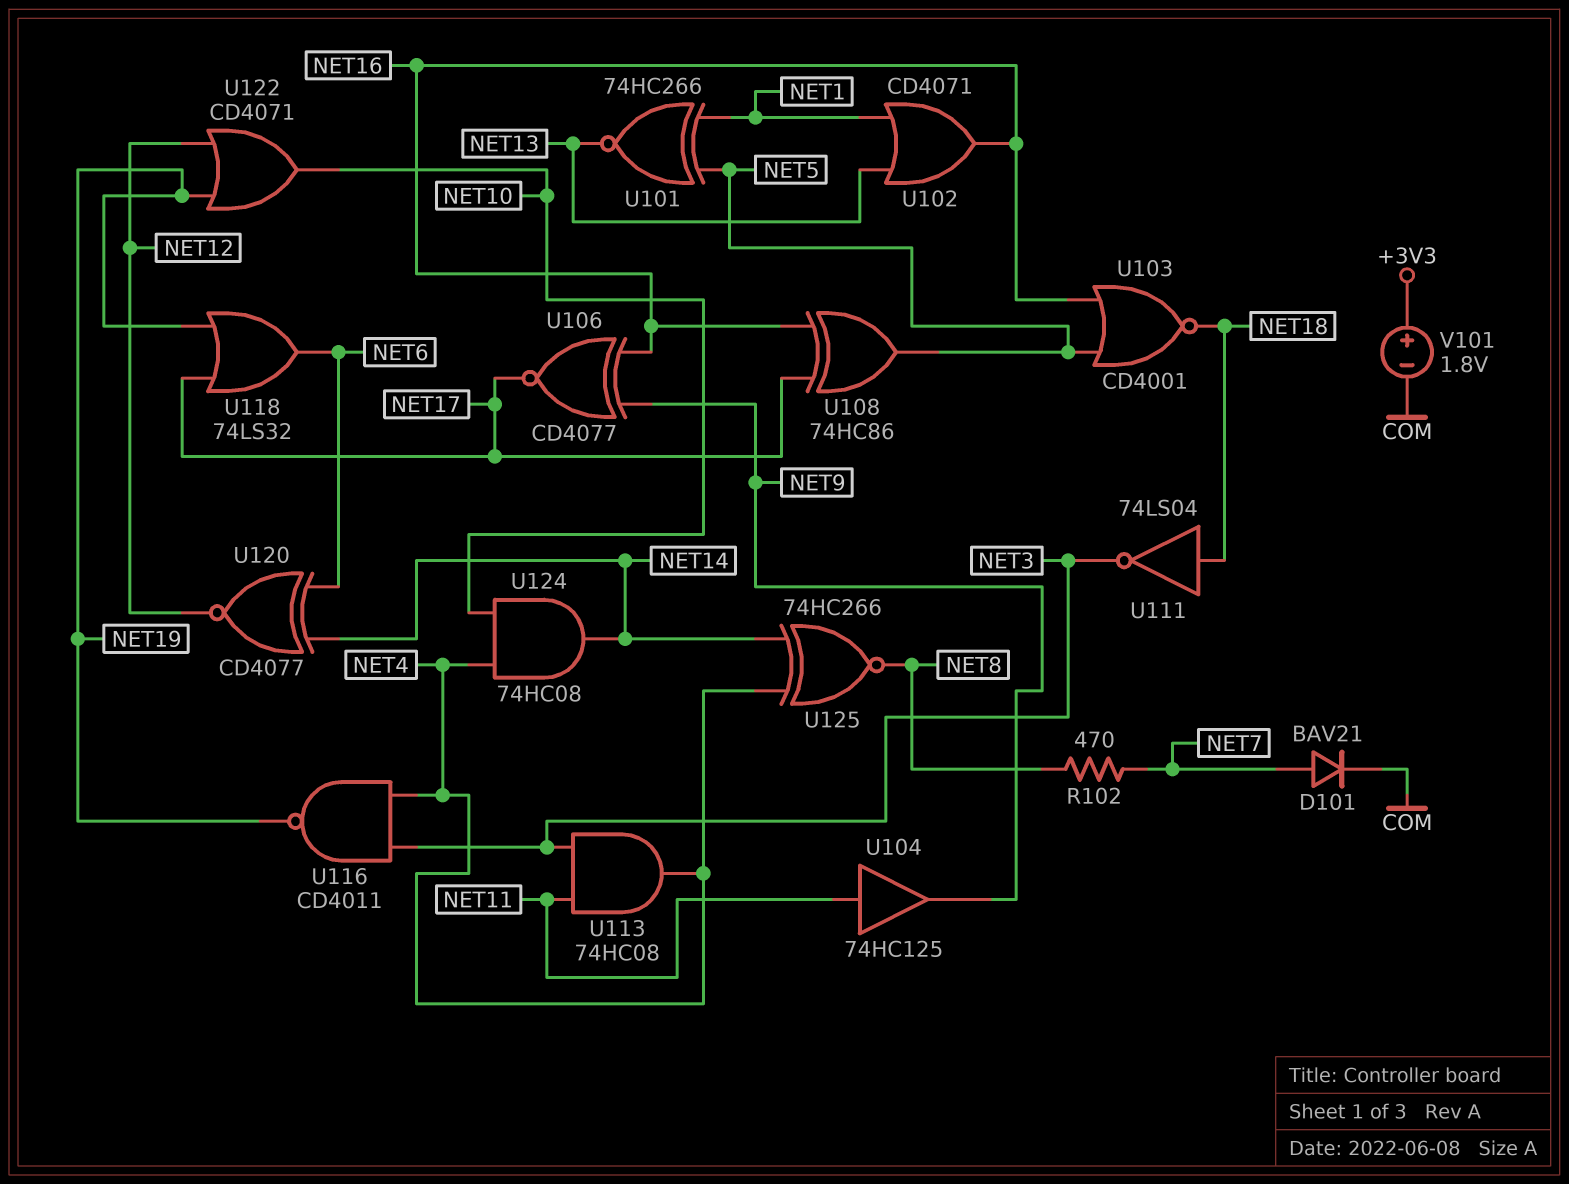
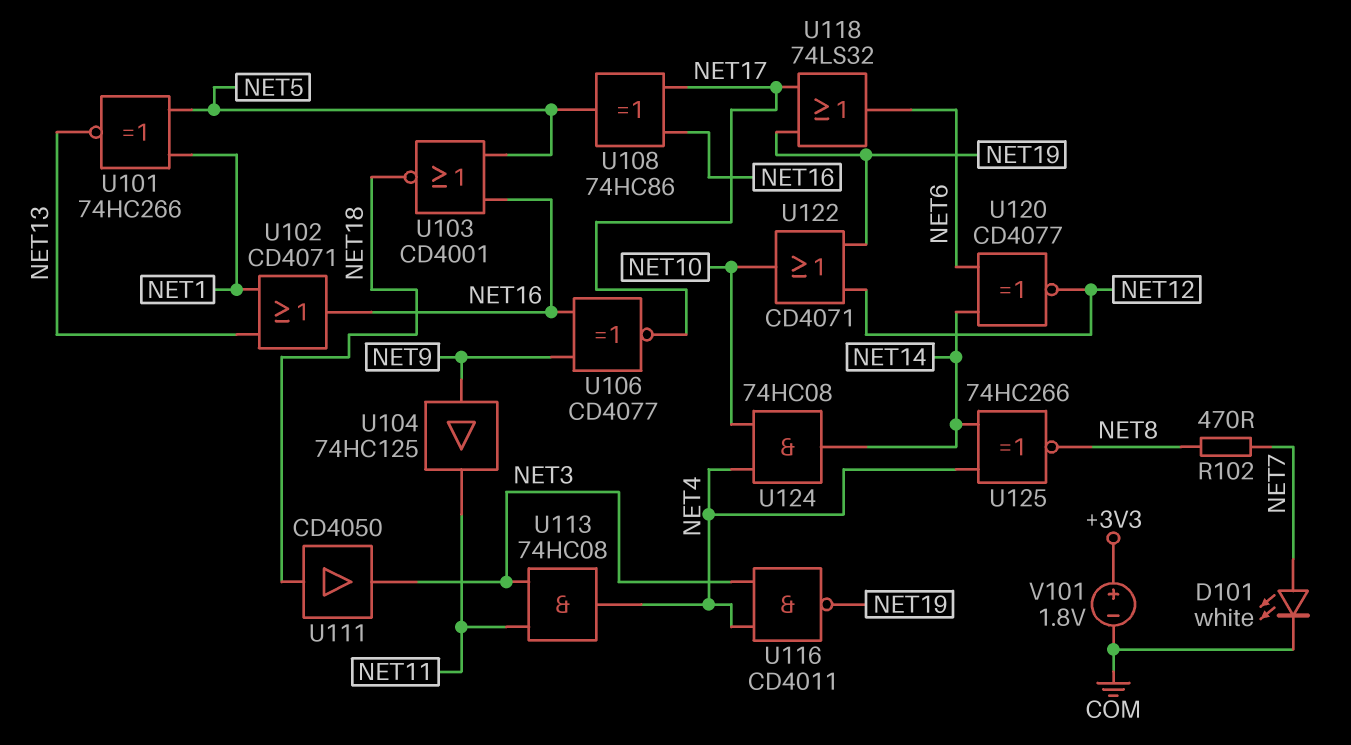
D101: diode BAV21 (A NET7, K COM) -> LED white (A NET7, K COM)
U104: buffer 74HC125 (in NET11, out NET9) -> buffer 74HC125 (in NET9, out NET11)
U111: NOT 74LS04 (in NET18, out NET3) -> buffer CD4050 (in NET18, out NET3)

